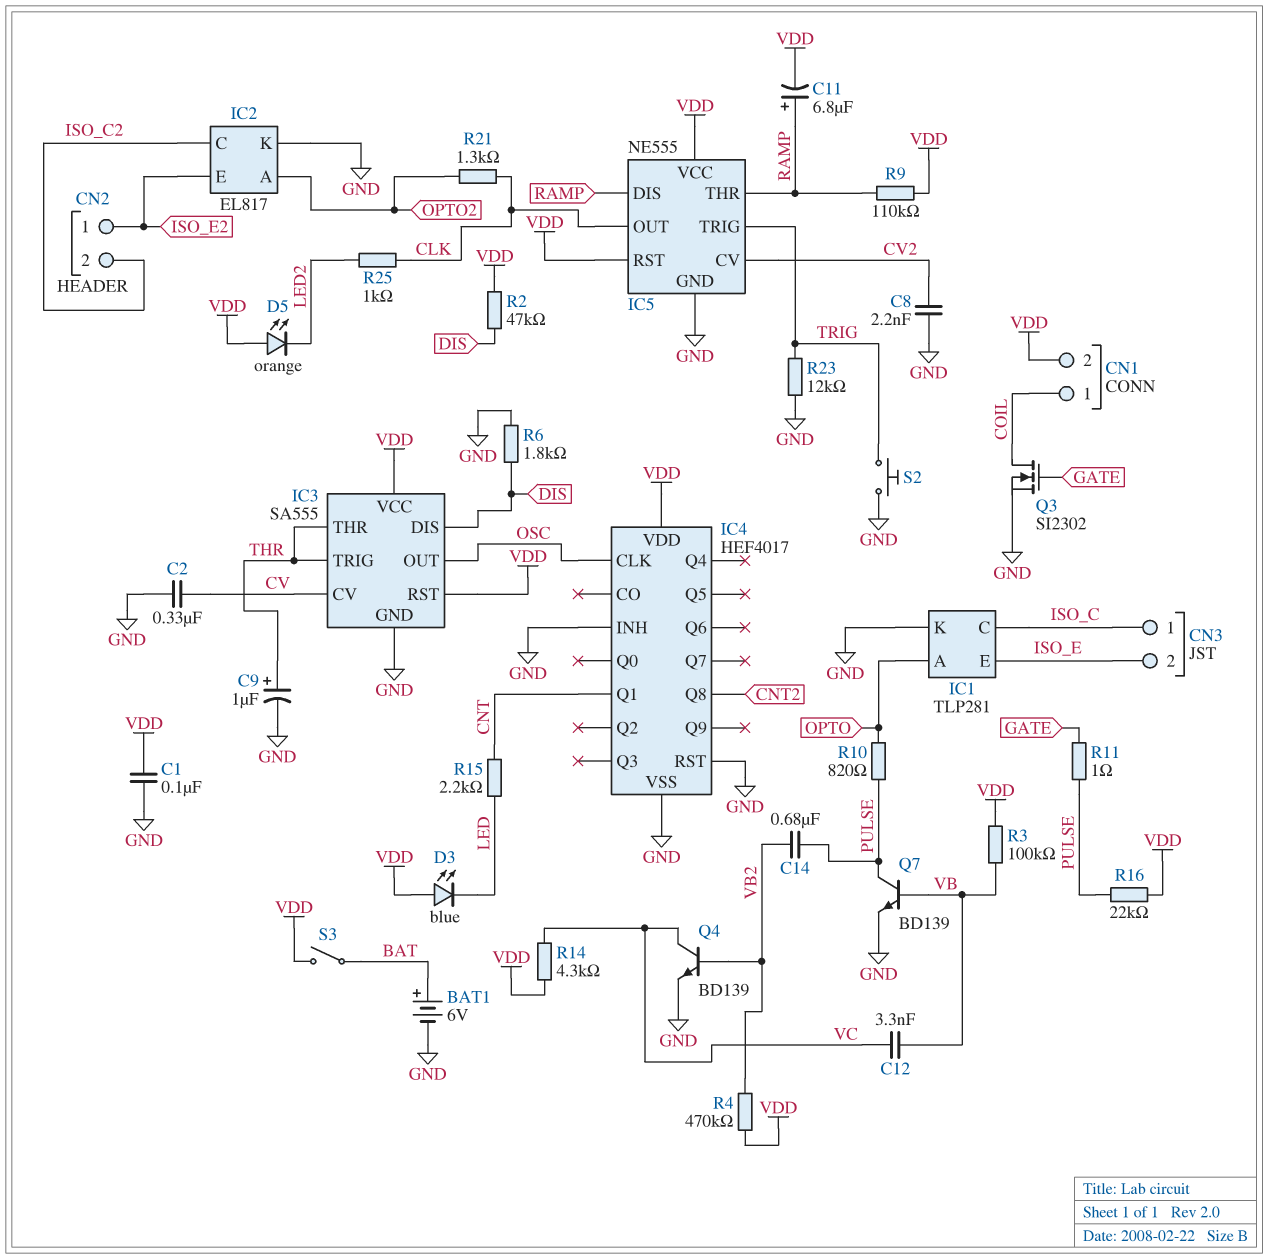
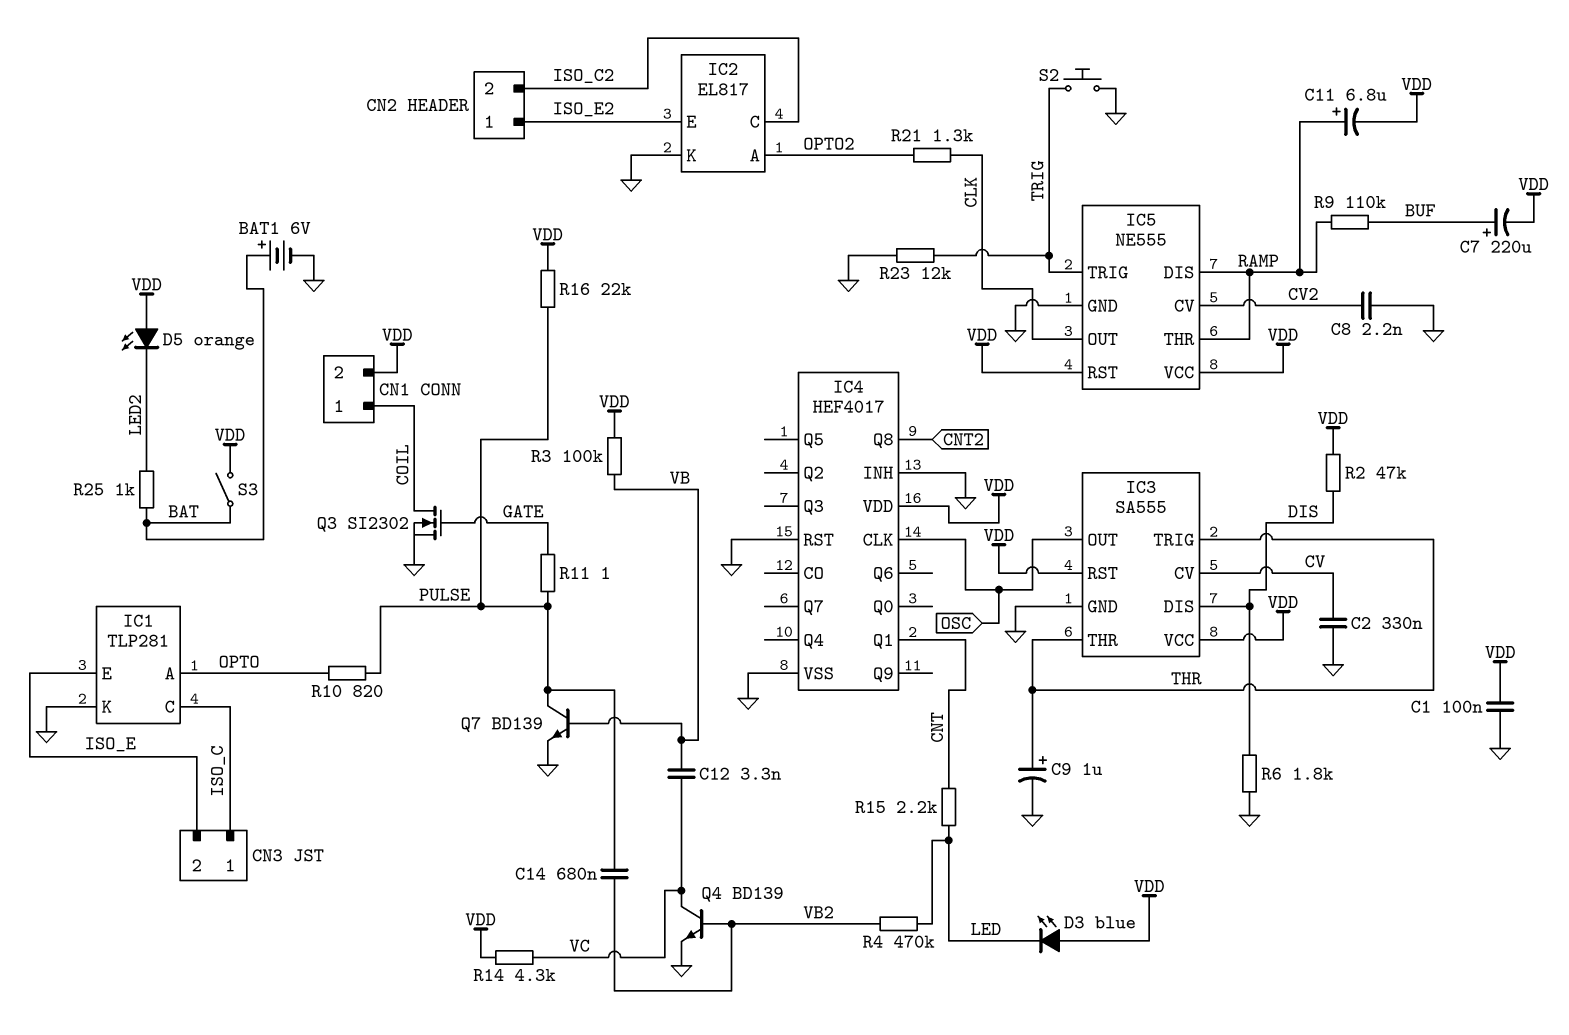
C7: none -> 220uF (plus BUF, minus VDD)
R4: 470k (VB2, VDD) -> 470k (LED, VB2)
R9: 110k (RAMP, VDD) -> 110k (BUF, RAMP)
R25: 1k (CLK, LED2) -> 1k (BAT, LED2)

